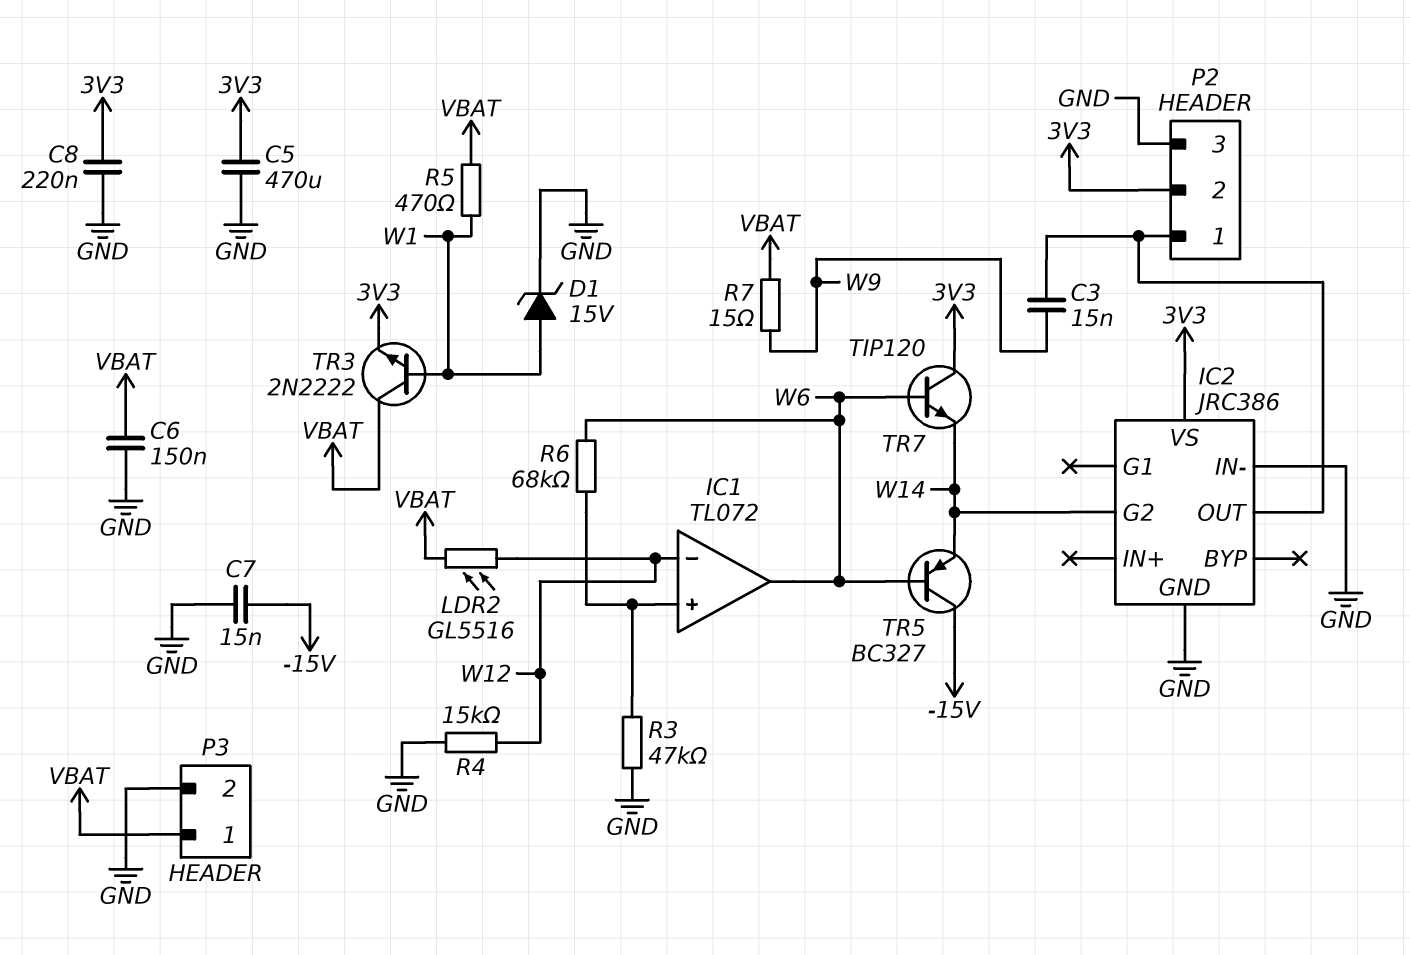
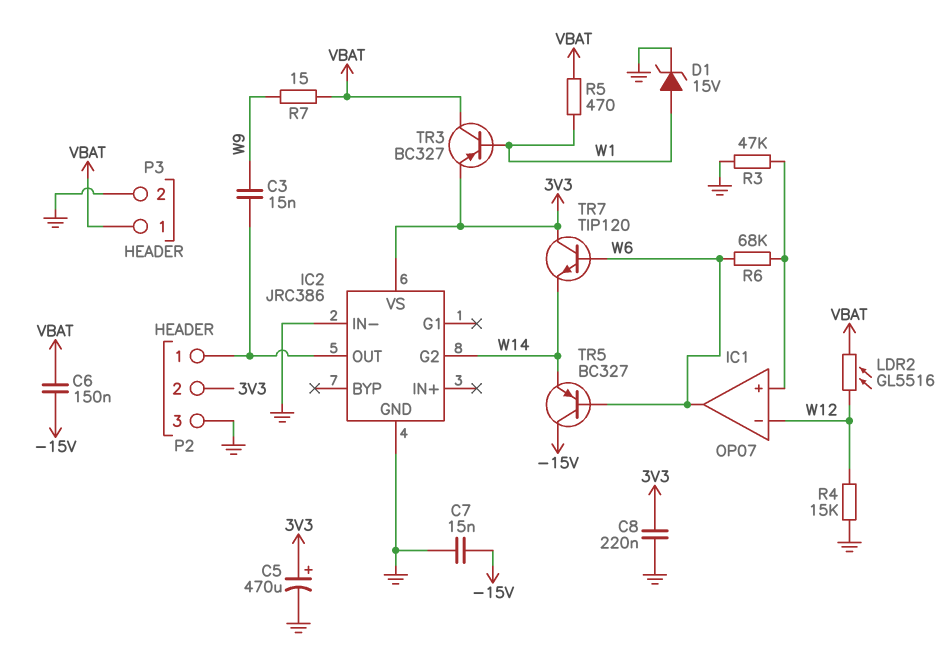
C5: 470uF (3V3, GND) -> 470uF (plus 3V3, minus GND)
C6: 150nF (GND, VBAT) -> 150nF (-15V, VBAT)
IC1: TL072 -> OP07
TR3: NPN 2N2222 (B W1, C VBAT, E 3V3) -> PNP BC327 (B W1, C VBAT, E 3V3)

